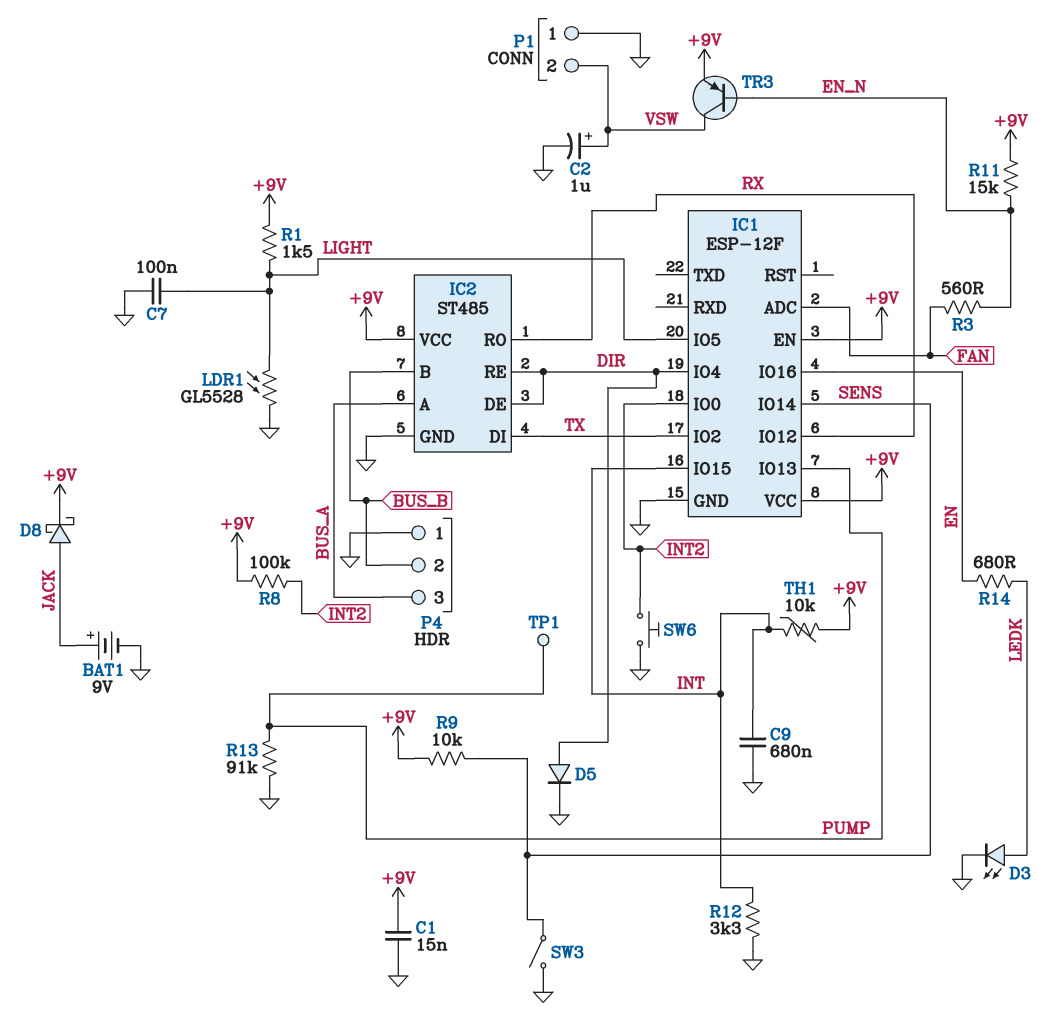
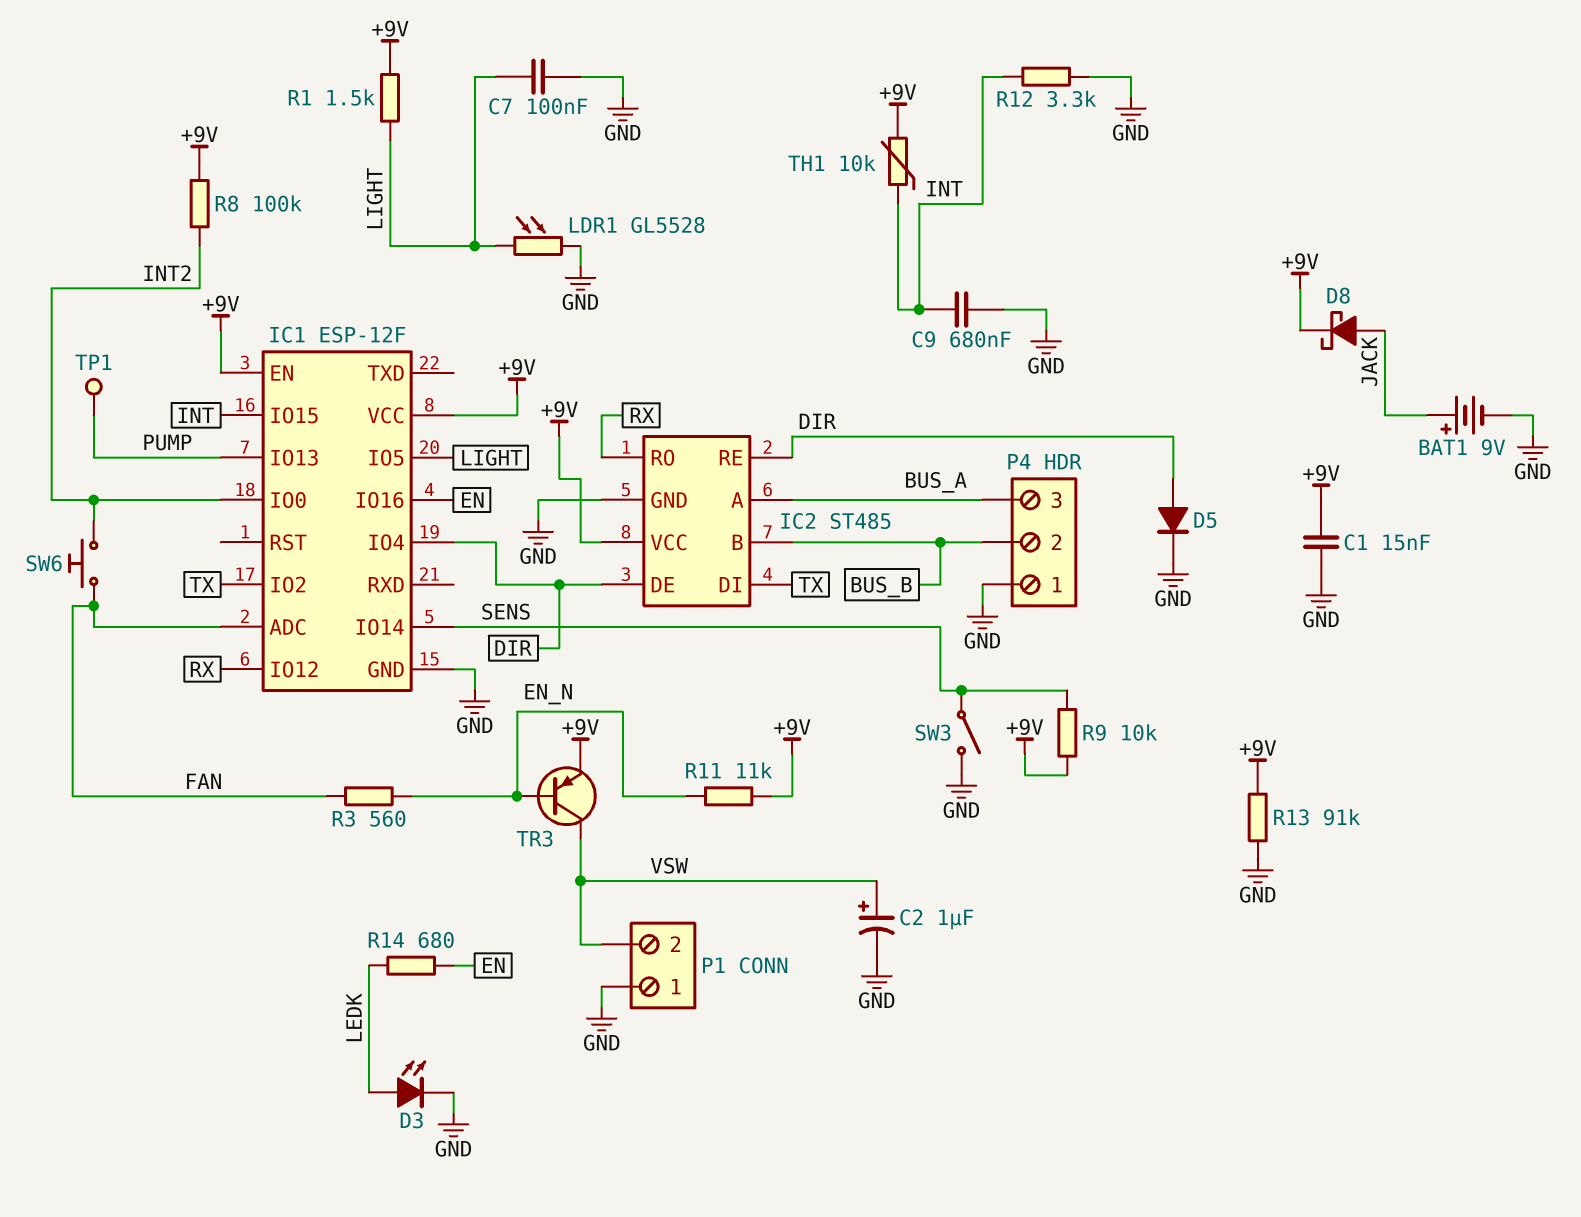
R11: 15k (+9V, EN_N) -> 11k (+9V, EN_N)
R13: 91k (GND, PUMP) -> 91k (+9V, GND)
SW6: button (GND, INT2) -> button (FAN, INT2)

